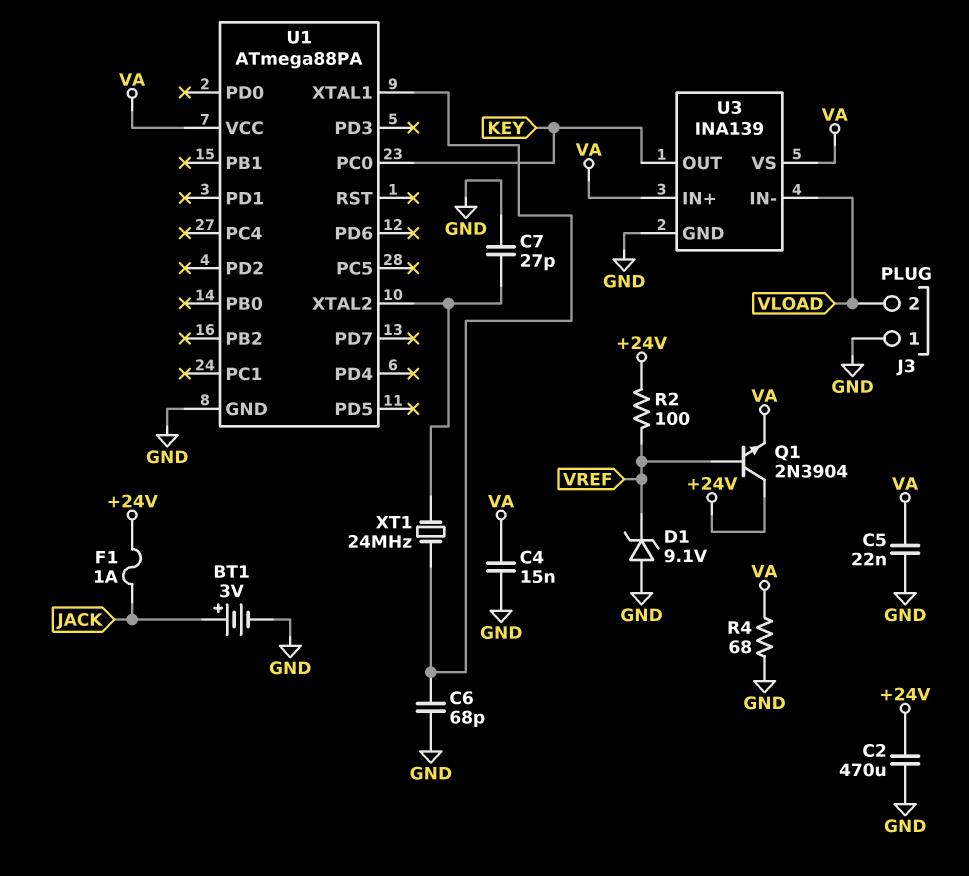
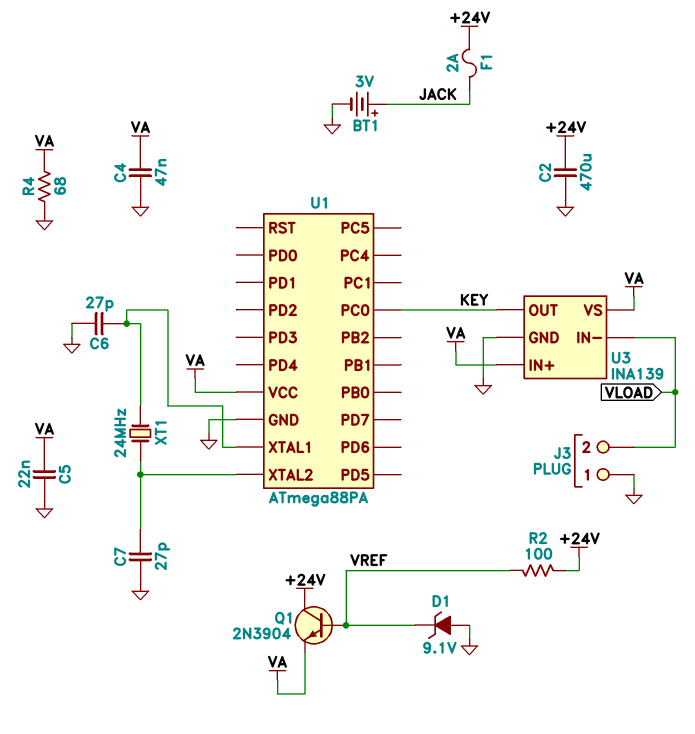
C4: 15nF (GND, VA) -> 47nF (GND, VA)
C6: 68pF (GND, U1/XTAL1) -> 27pF (GND, U1/XTAL1)
F1: 1A (+24V, JACK) -> 2A (+24V, JACK)

